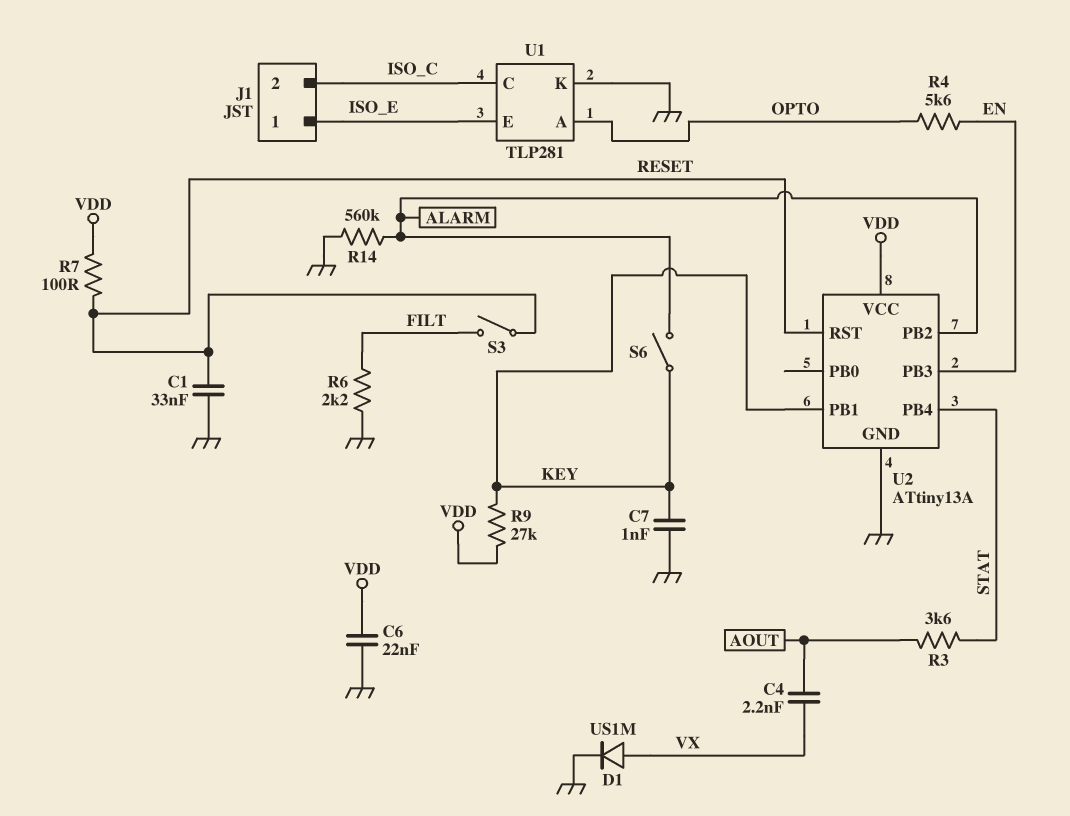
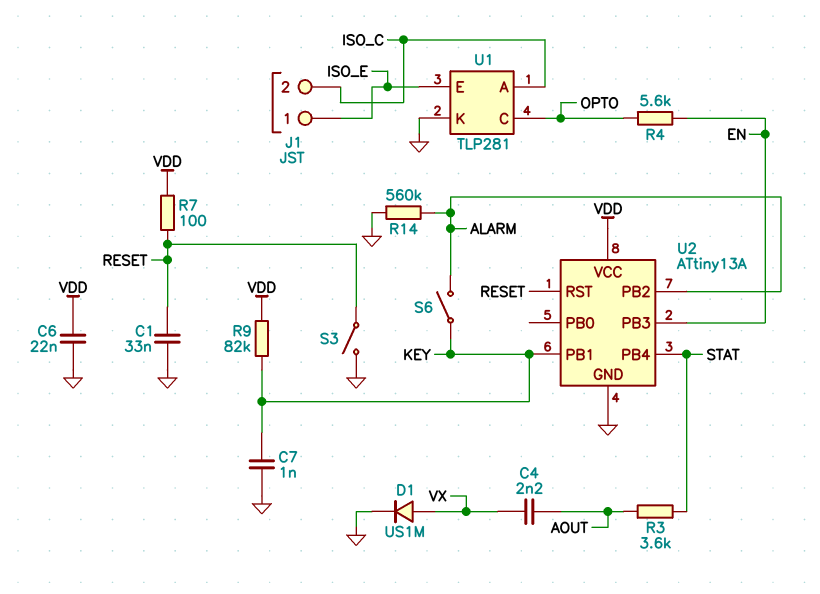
R6: 2.2k (FILT, GND) -> none
R9: 27k (KEY, VDD) -> 82k (KEY, VDD)
S3: switch (FILT, RESET) -> switch (GND, RESET)
U1 pin A: OPTO -> ISO_C
U1 pin C: ISO_C -> OPTO

